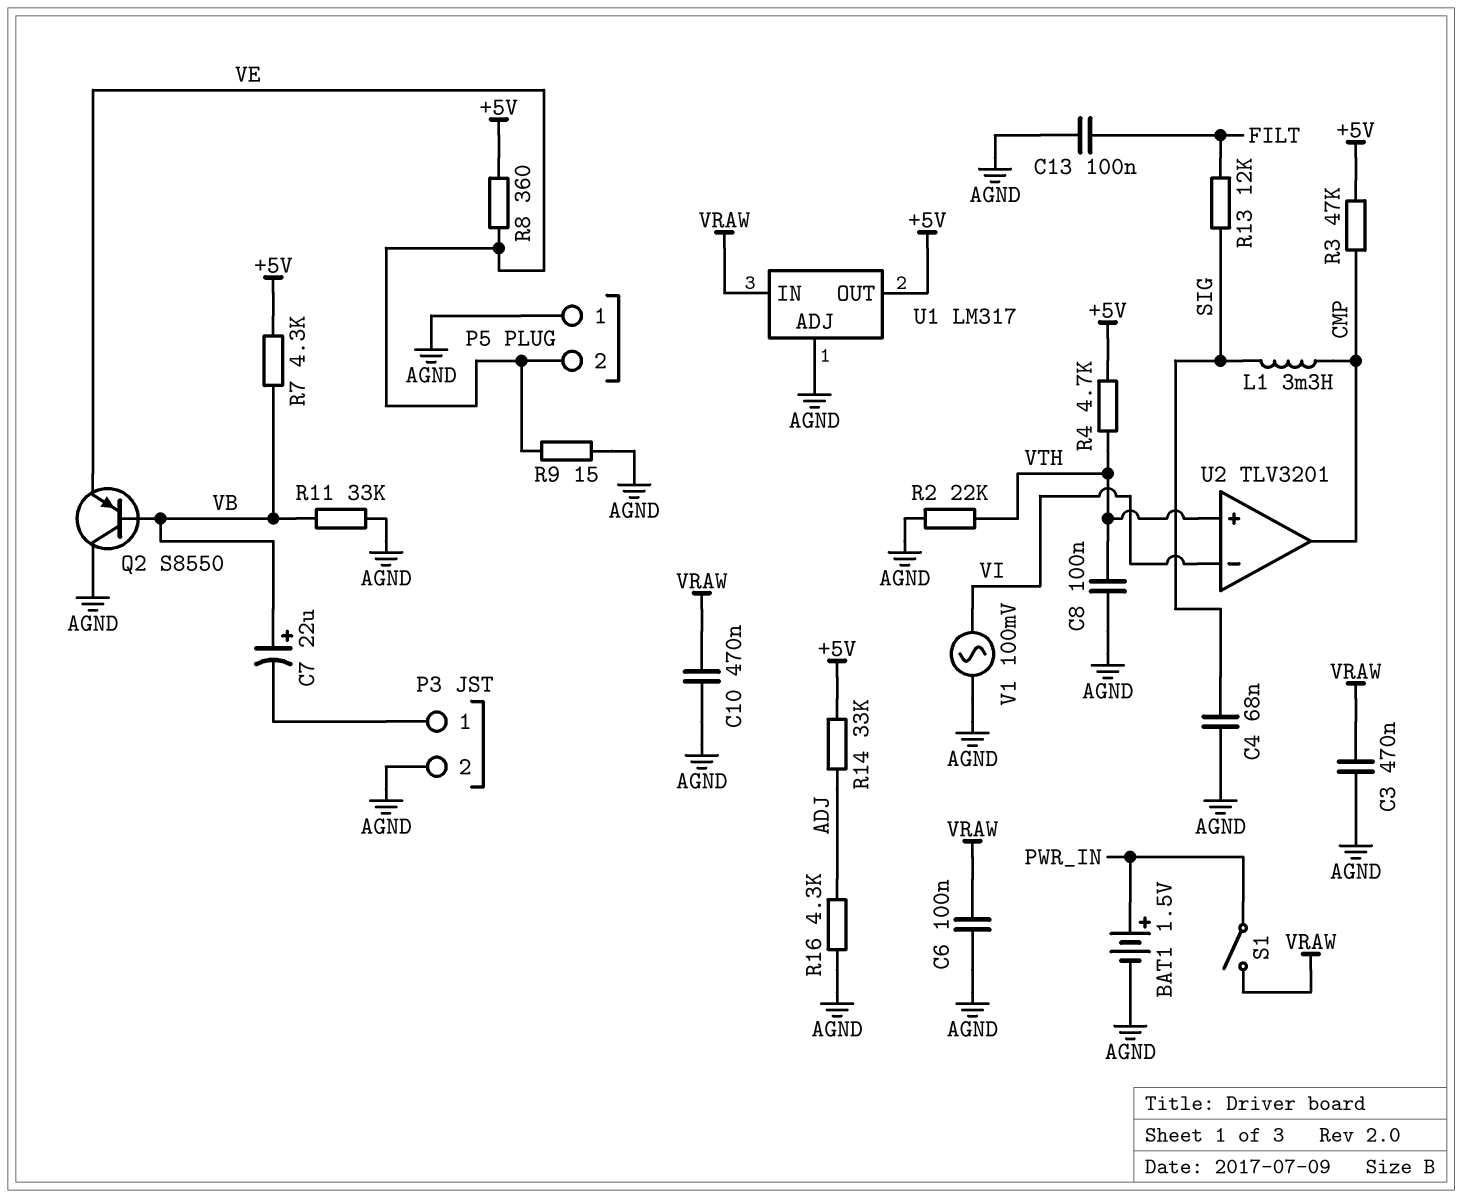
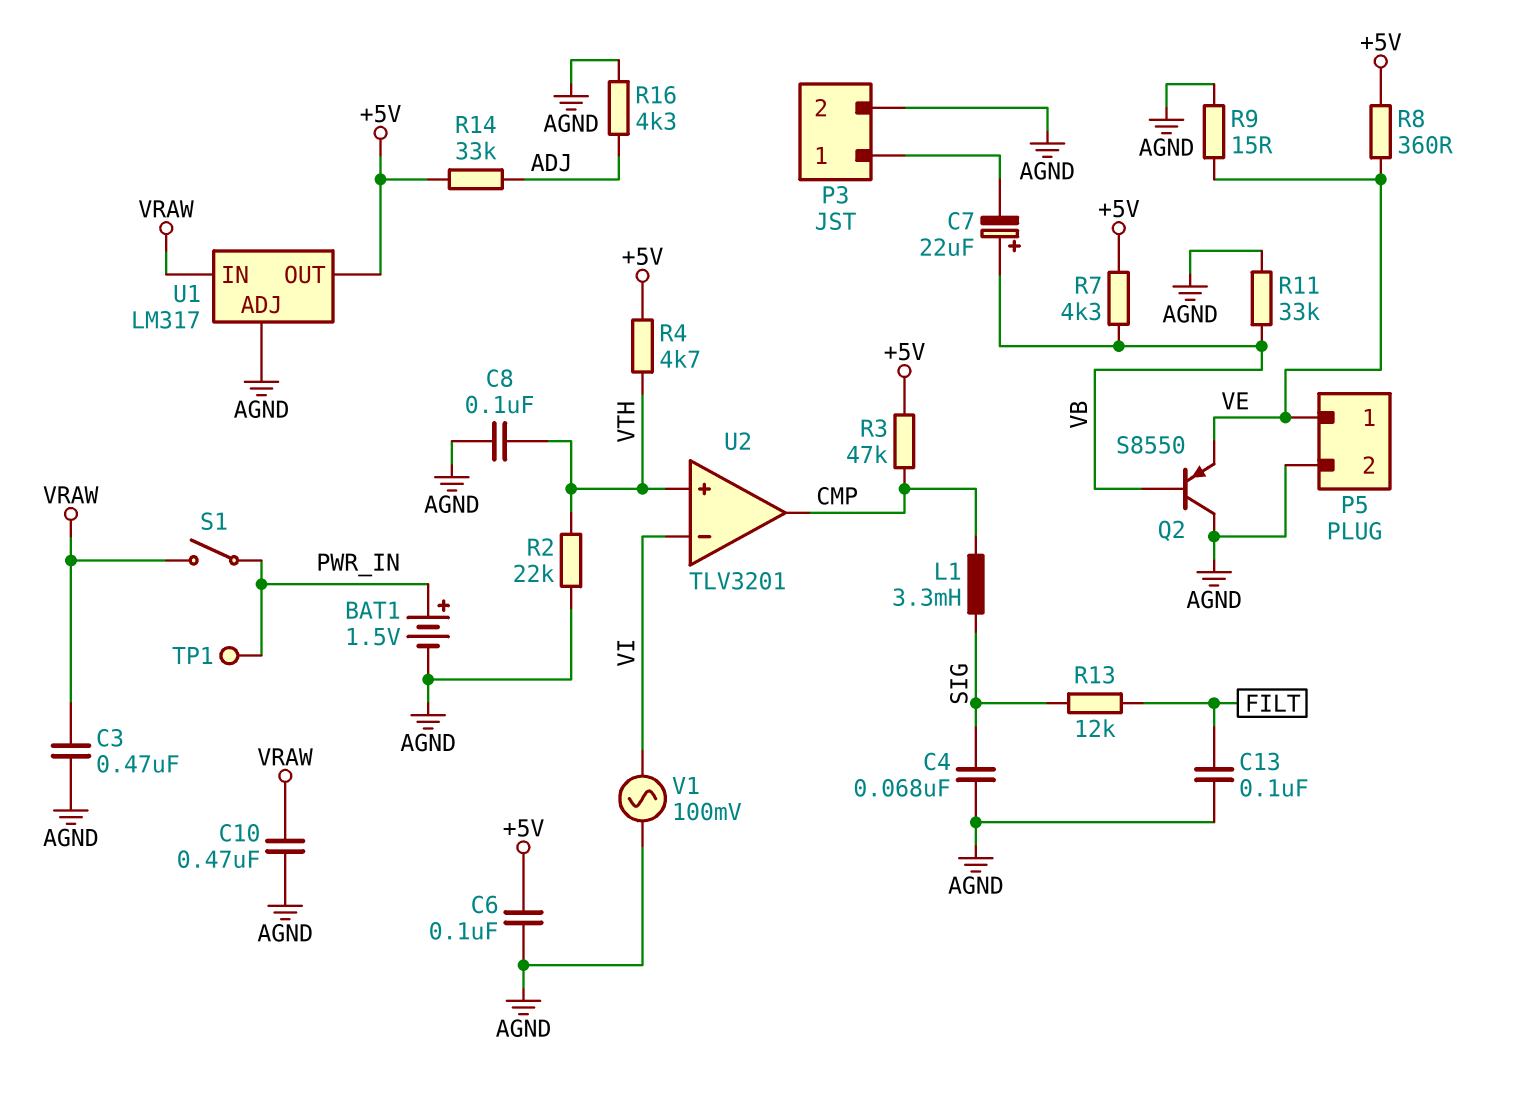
C6: 100nF (AGND, VRAW) -> 100nF (+5V, AGND)
P5 pin 1: AGND -> VE
P5 pin 2: VE -> AGND
TP1: none -> test point (PWR_IN)

